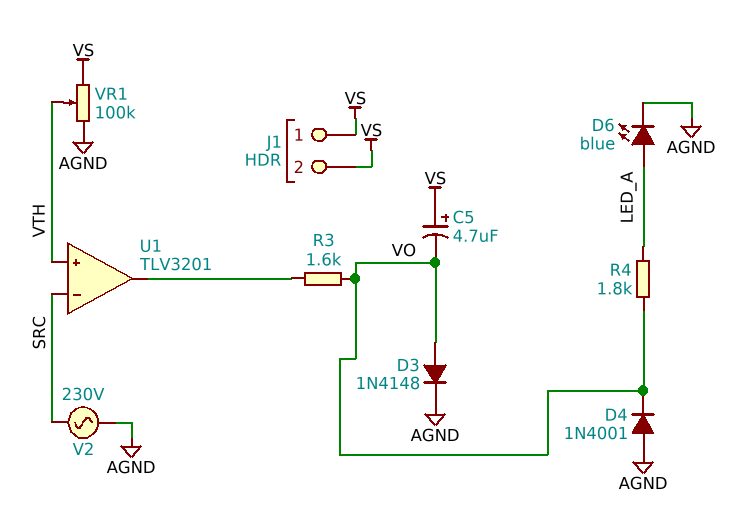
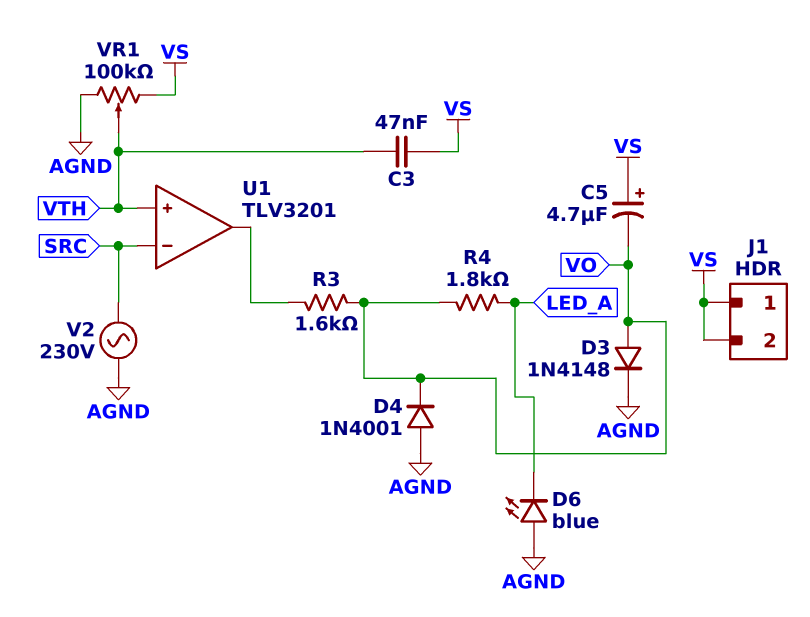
C3: none -> 47nF (VS, VTH)
D6: LED blue (A LED_A, K AGND) -> LED blue (A AGND, K LED_A)

